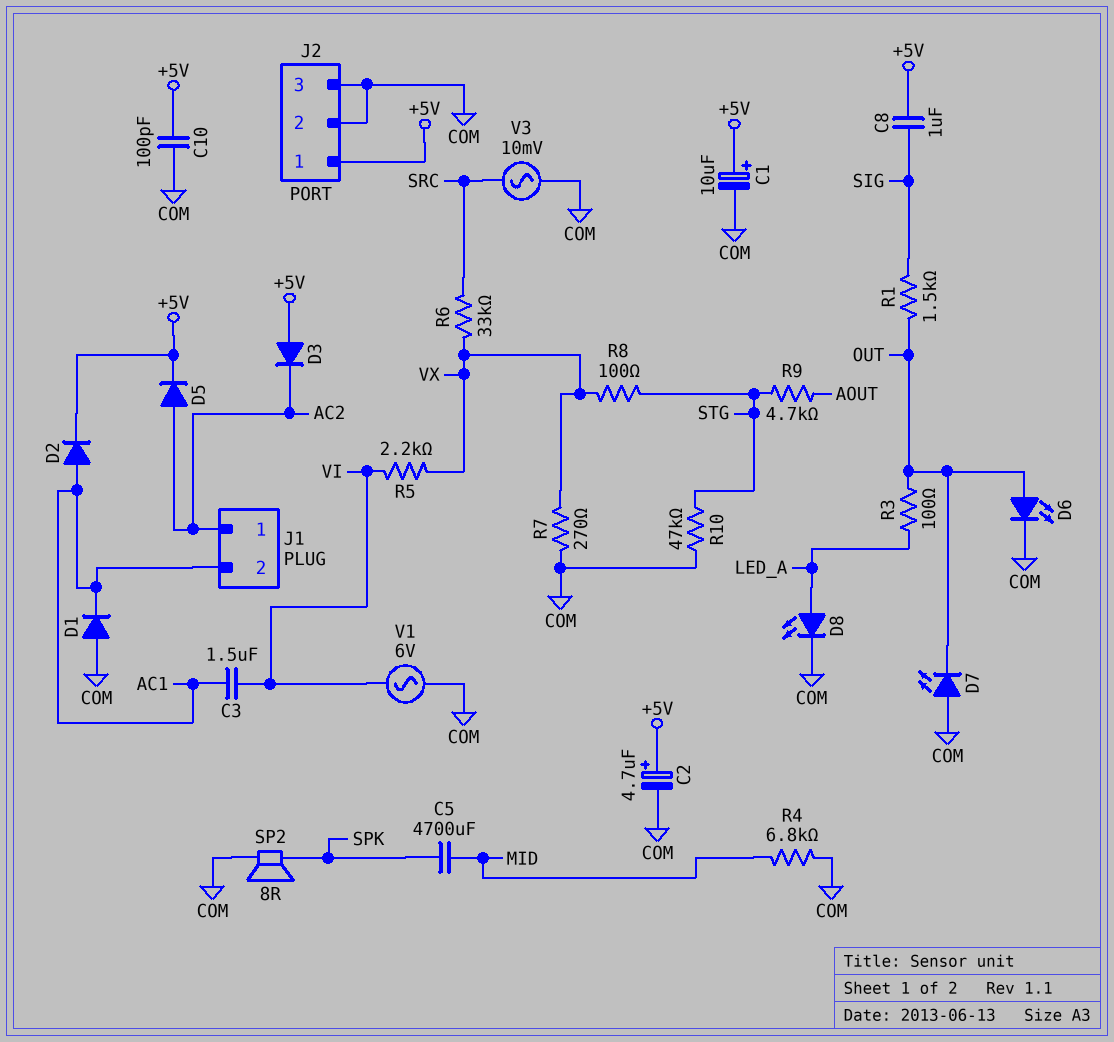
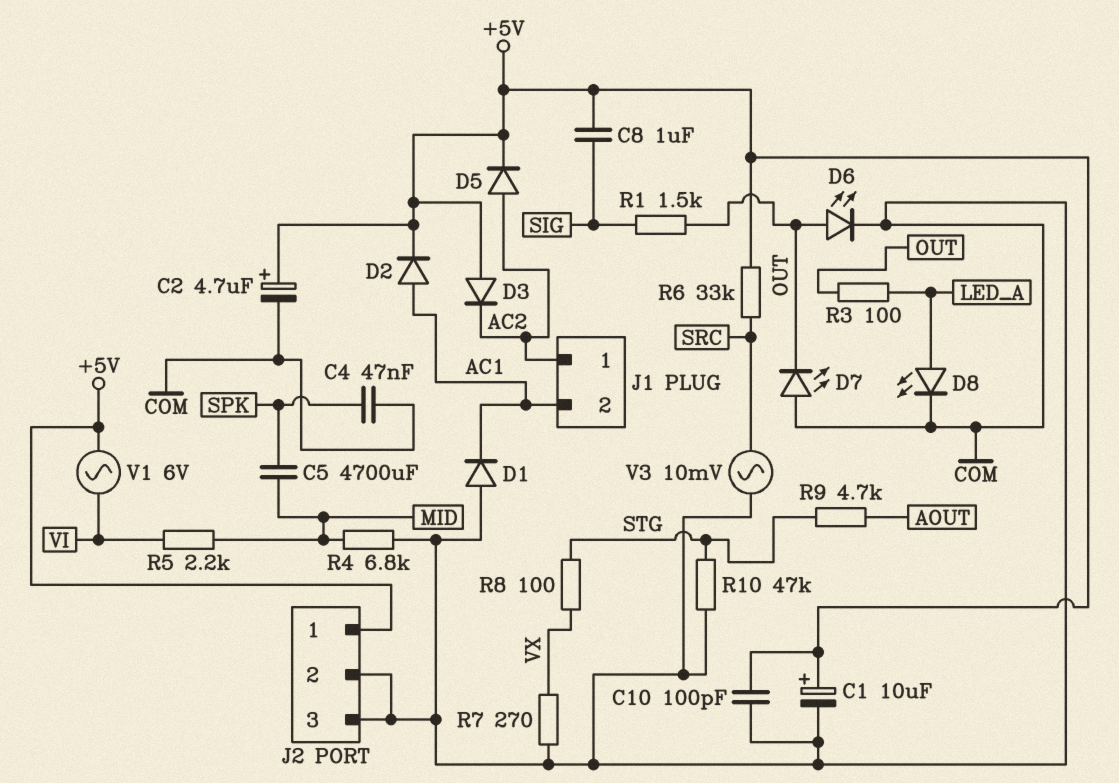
C3: 1.5uF (AC1, VI) -> none
C4: none -> 47nF (COM, SPK)
R5: 2.2k (VI, VX) -> 2.2k (MID, VI)
R6: 33k (SRC, VX) -> 33k (+5V, SRC)
SP2: speaker 8R (COM, SPK) -> none
V1: AC 6V (COM, VI) -> AC 6V (+5V, VI)

